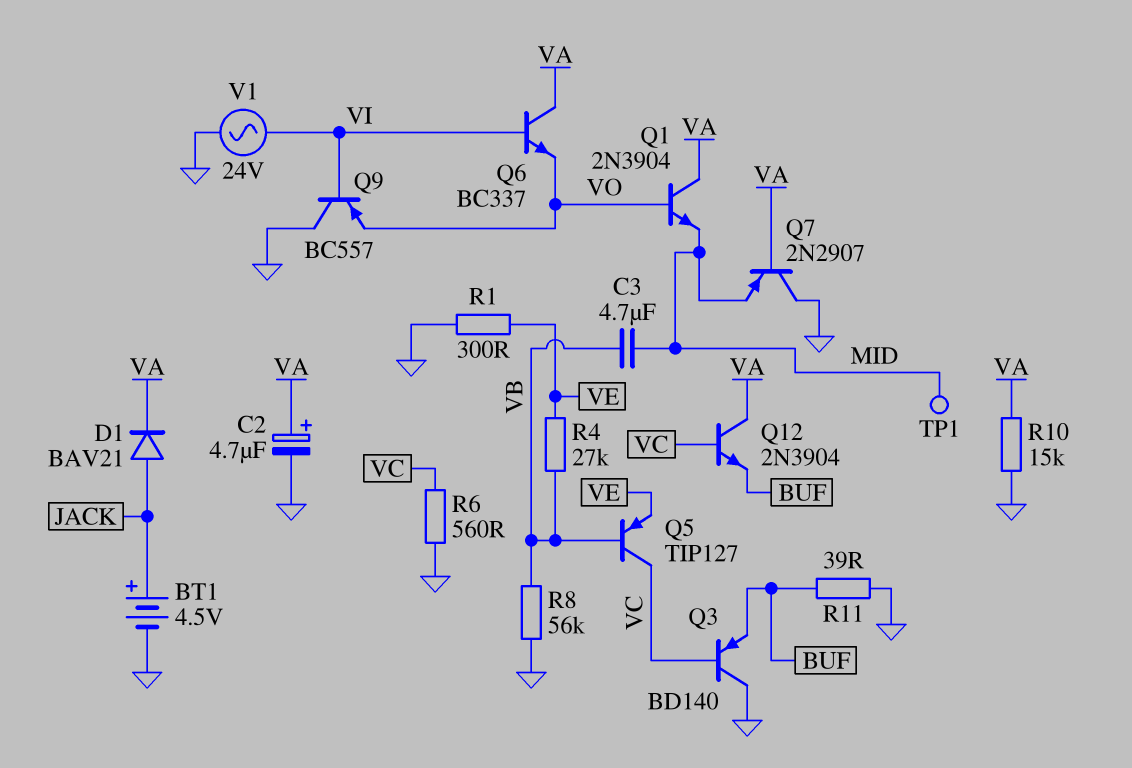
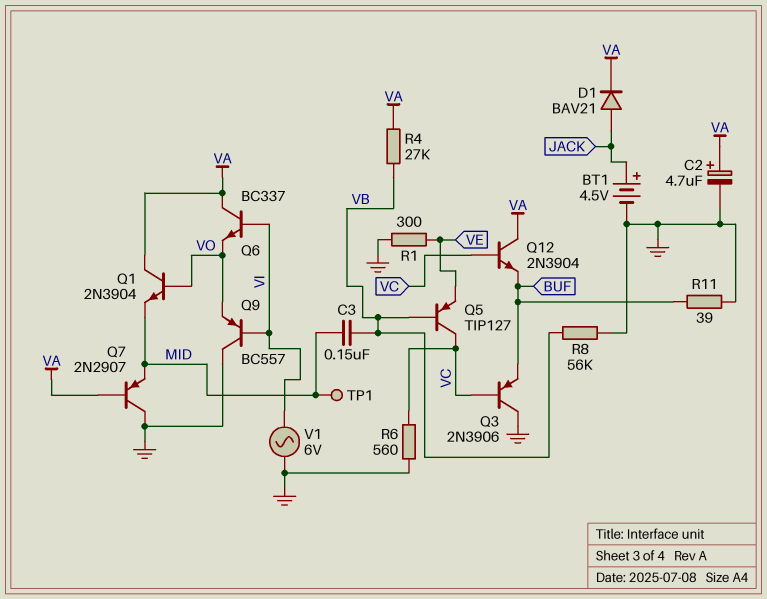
C3: 4.7uF (MID, VB) -> 150nF (MID, VB)
Q3: PNP BD140 (B VC, C GND, E BUF) -> PNP 2N3906 (B VC, C GND, E BUF)
R4: 27k (VB, VE) -> 27k (VA, VB)
R10: 15k (GND, VA) -> none
V1: AC 24V (GND, VI) -> AC 6V (GND, VI)

